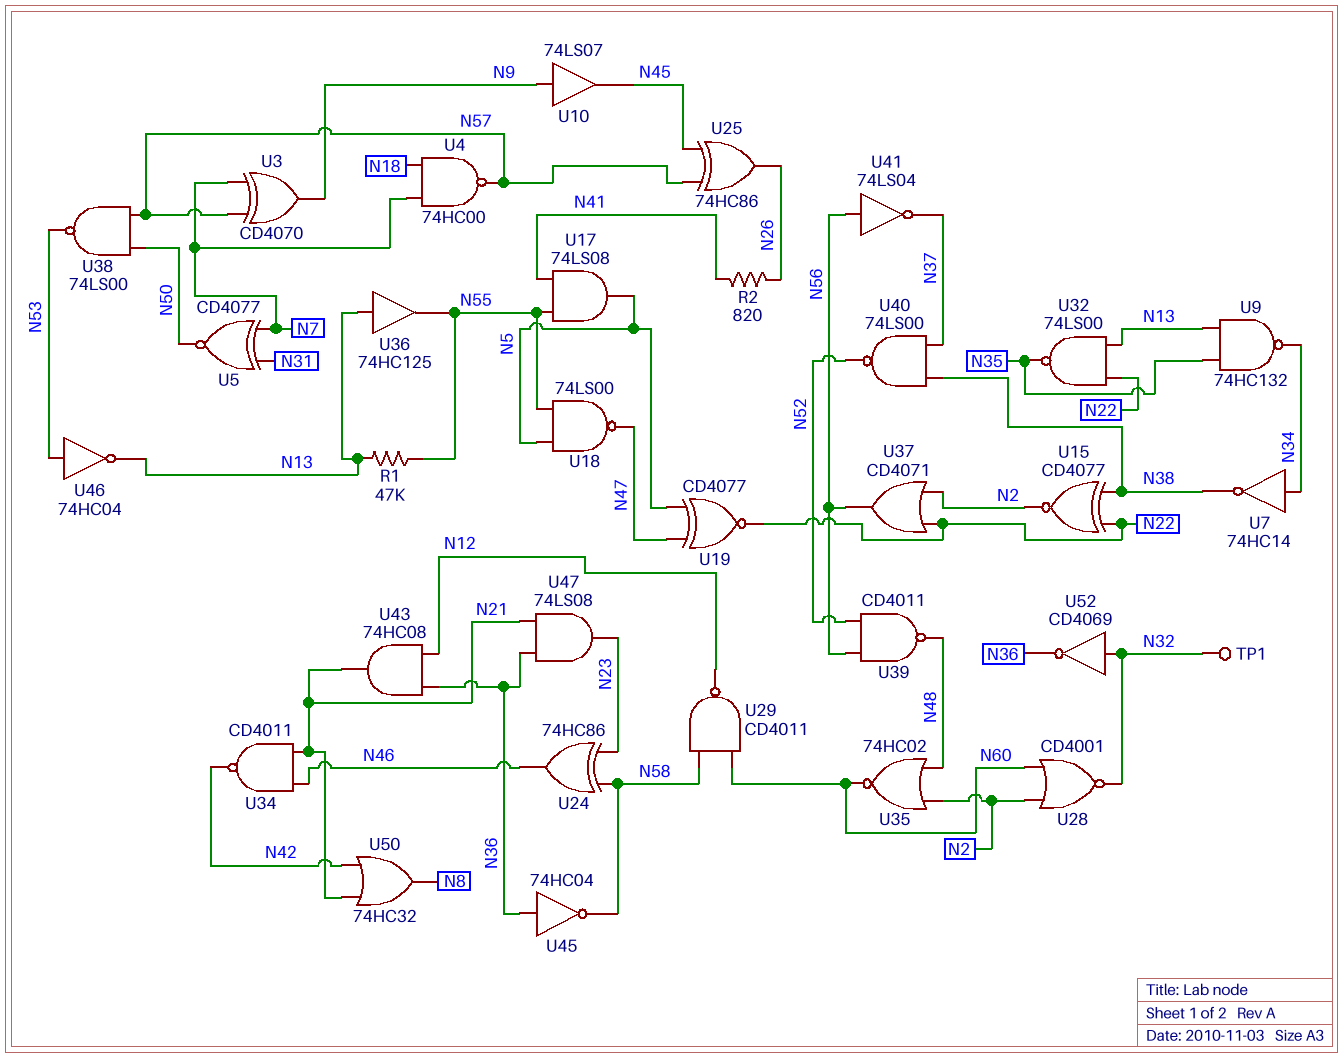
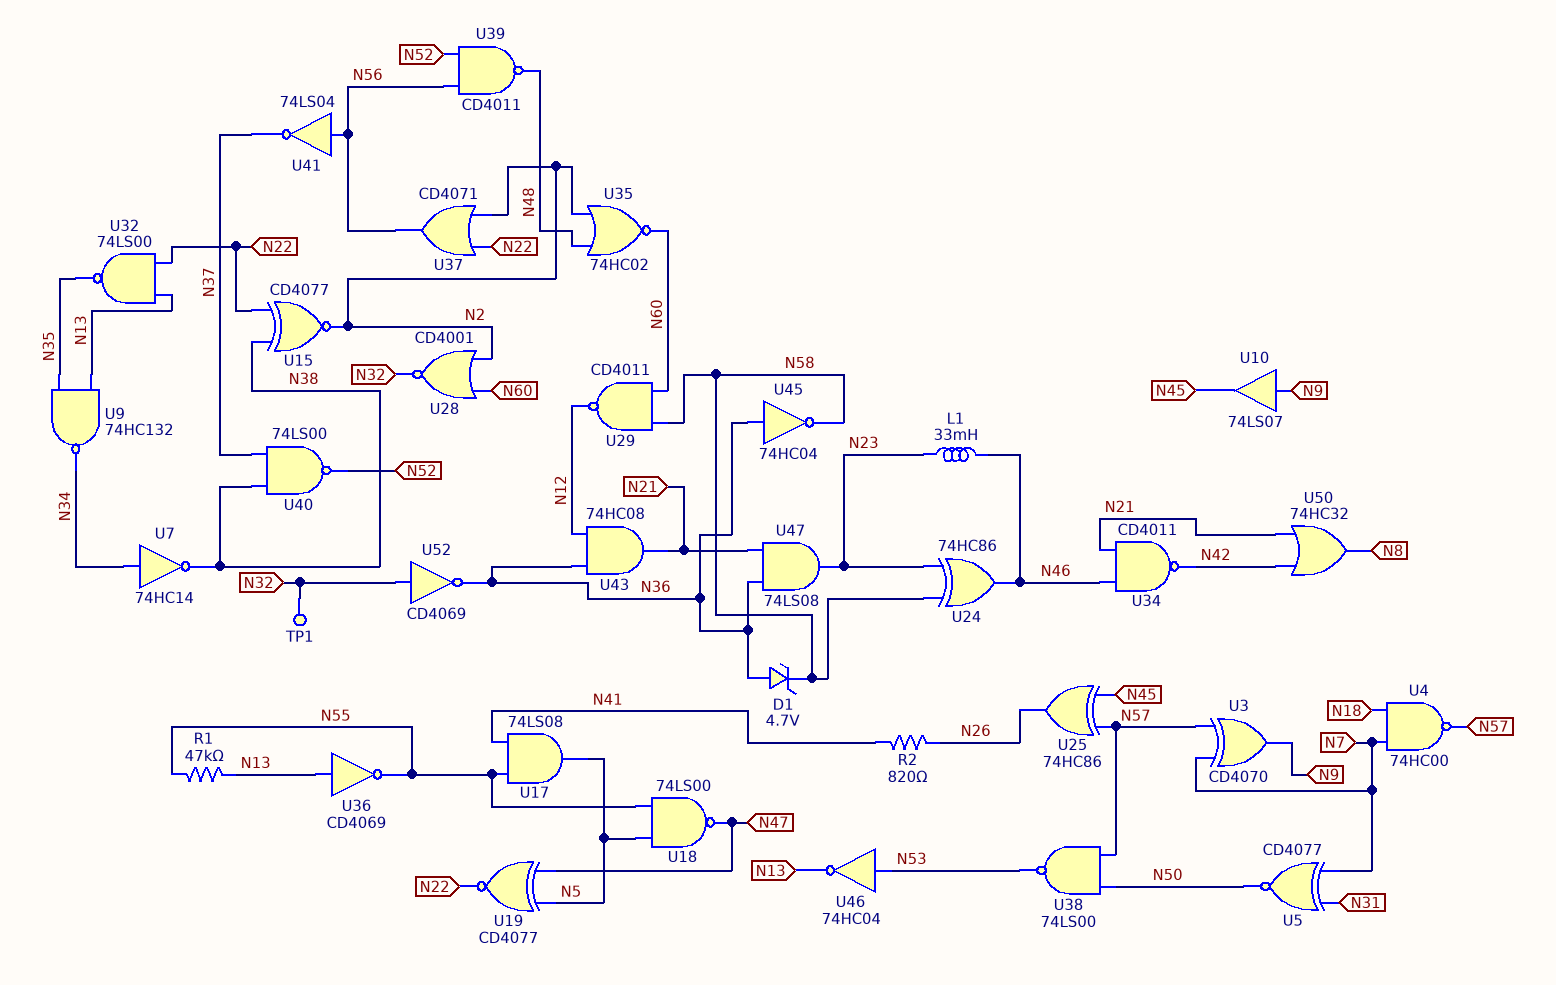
D1: none -> zener 4.7V (A N36, K N58)
L1: none -> 33mH (N23, N46)
U36: buffer 74HC125 (in N13, out N55) -> NOT CD4069 (in N13, out N55)

